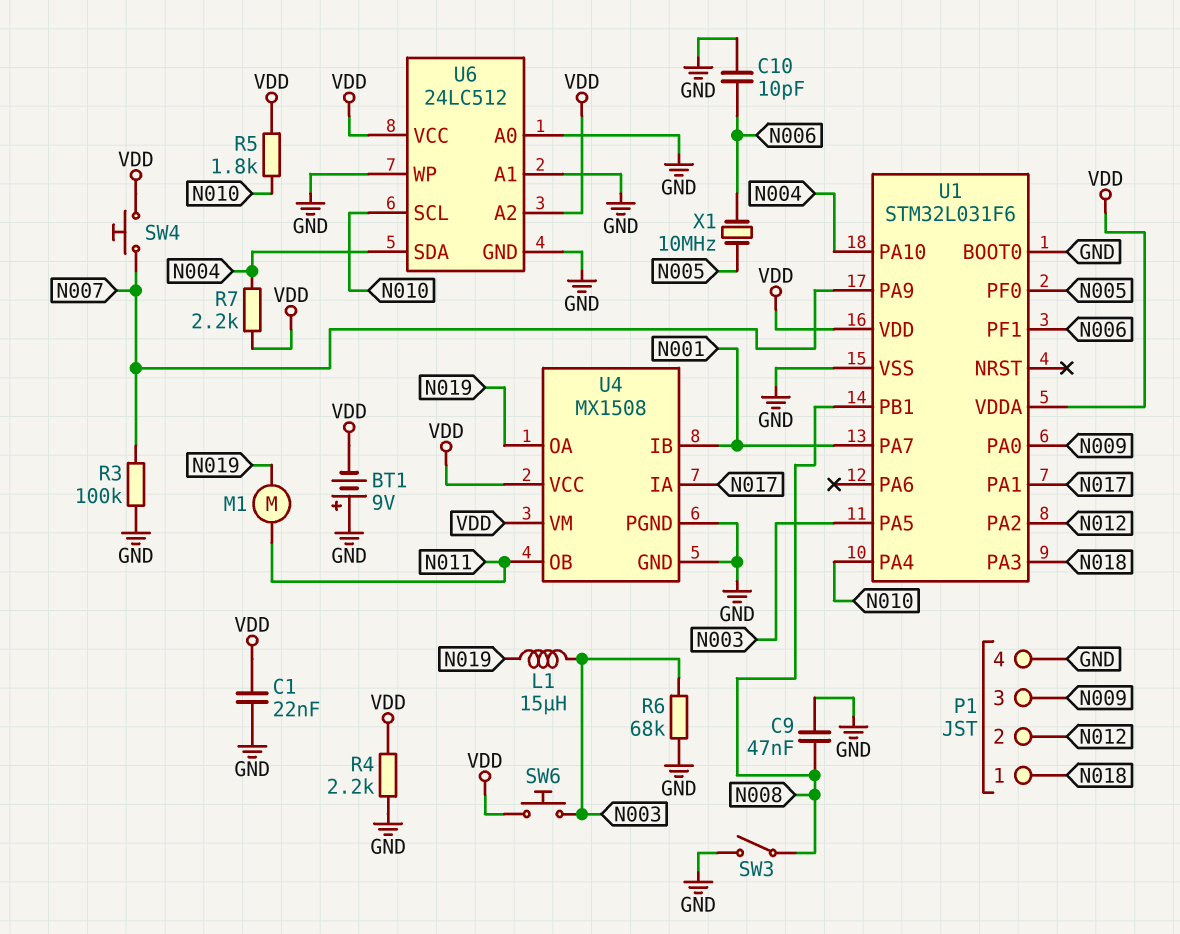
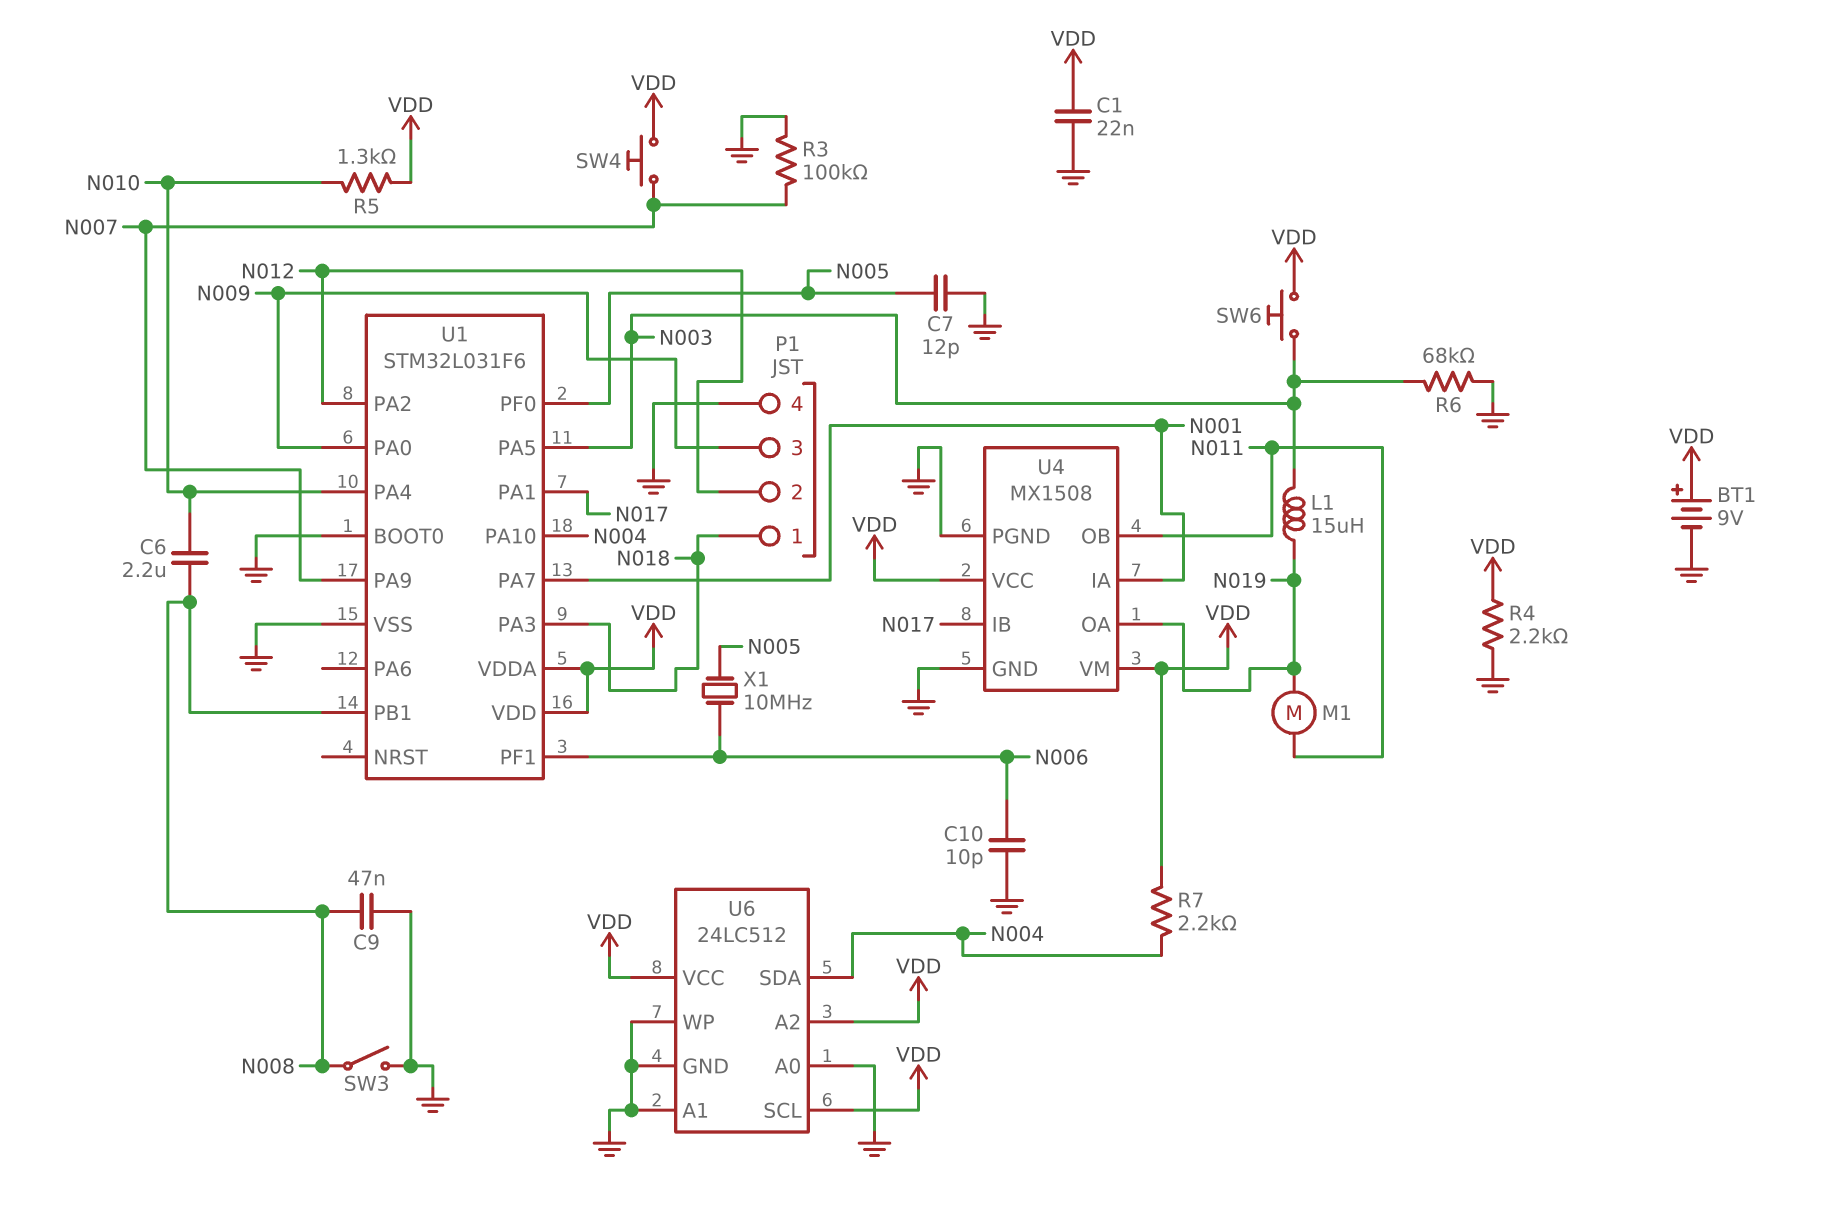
BT1: 9V (plus GND, minus VDD) -> 9V (plus VDD, minus GND)
C6: none -> 2.2uF (N008, N010)
C7: none -> 12pF (GND, N005)
R5: 1.8k (N010, VDD) -> 1.3k (N010, VDD)
U4 pin IA: N017 -> N001
U4 pin IB: N001 -> N017
U6 pin SCL: N010 -> VDD

